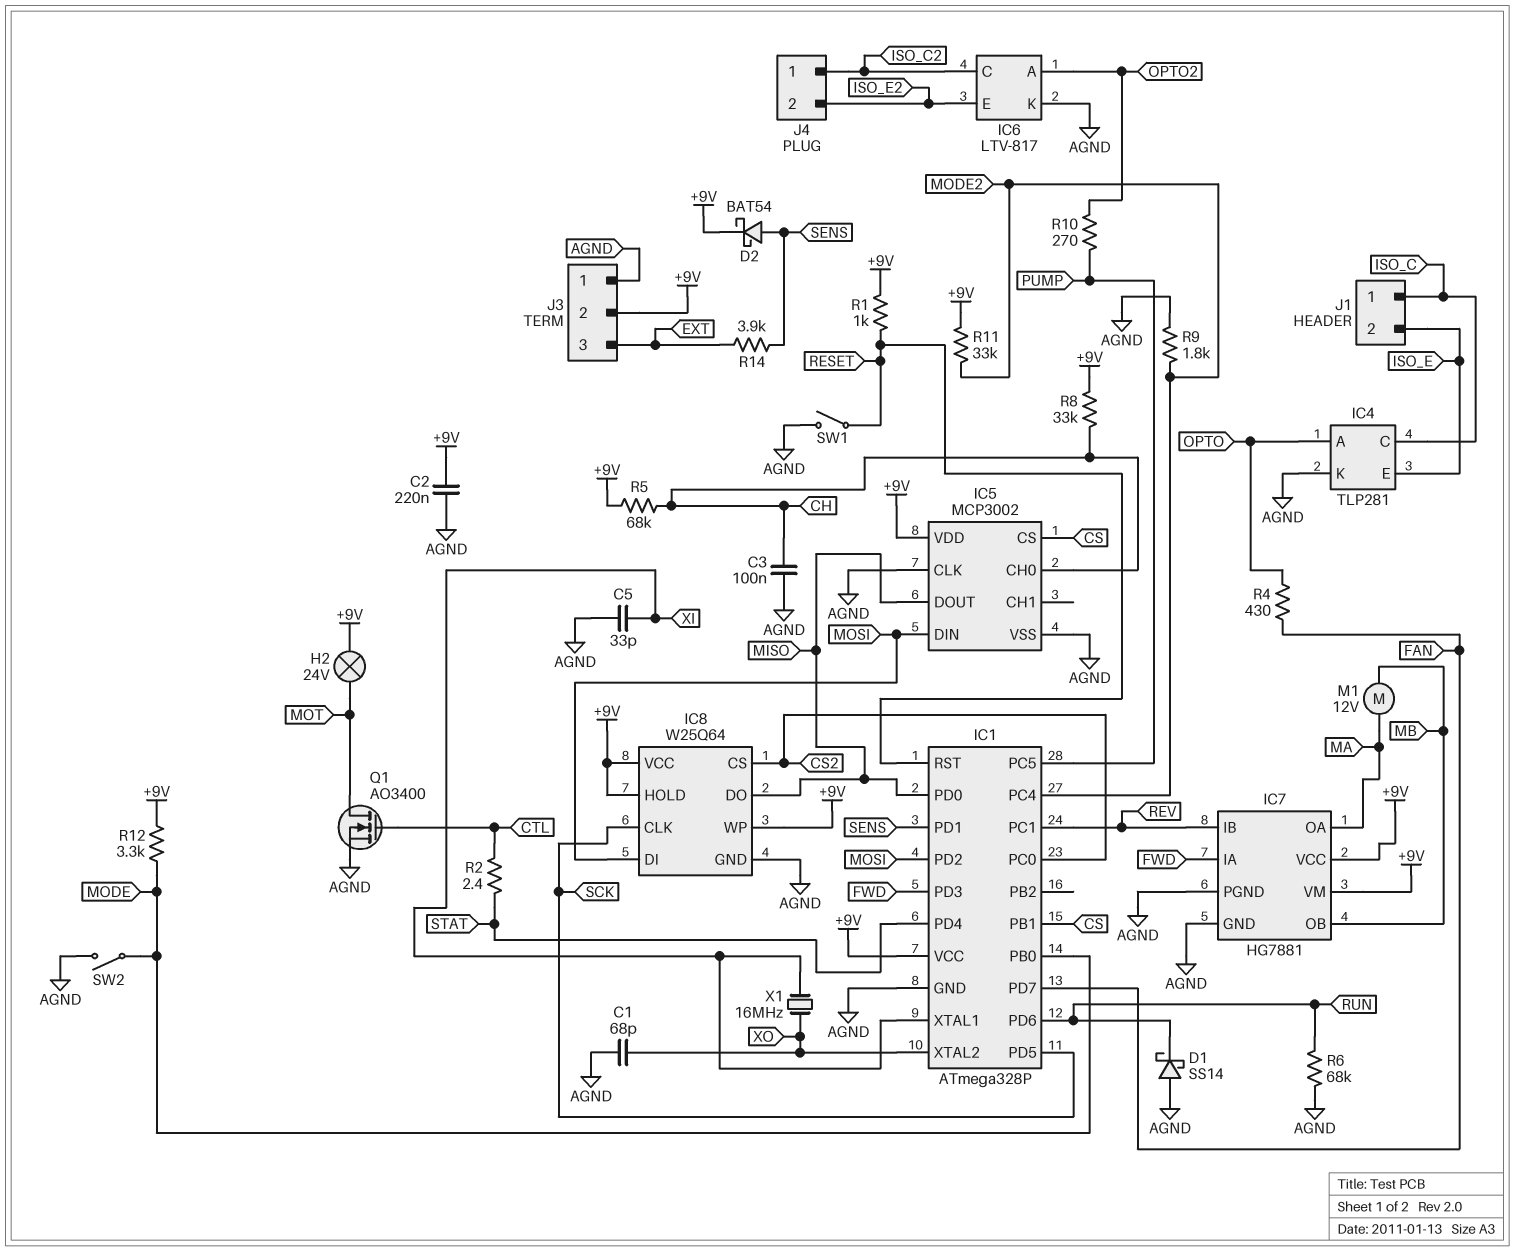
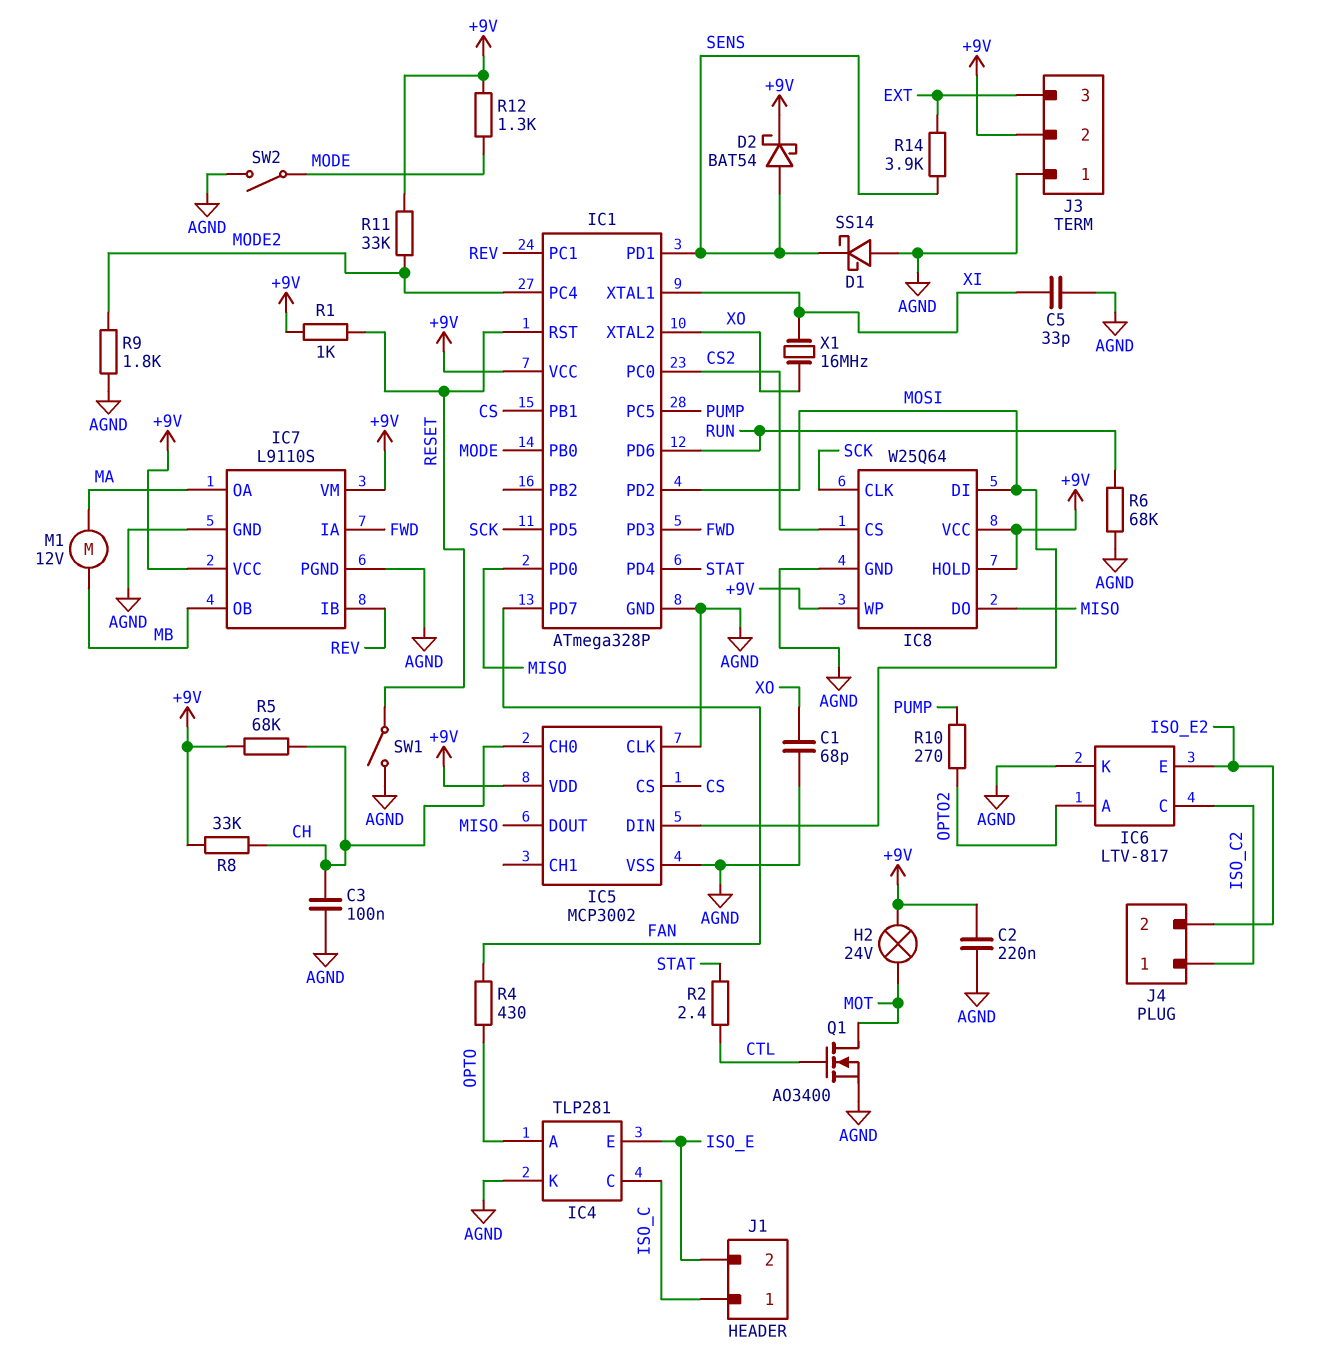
D1: schottky SS14 (A AGND, K RUN) -> schottky SS14 (A AGND, K SENS)
IC7: HG7881 -> L9110S
R12: 3.3k (+9V, MODE) -> 1.3k (+9V, MODE)

